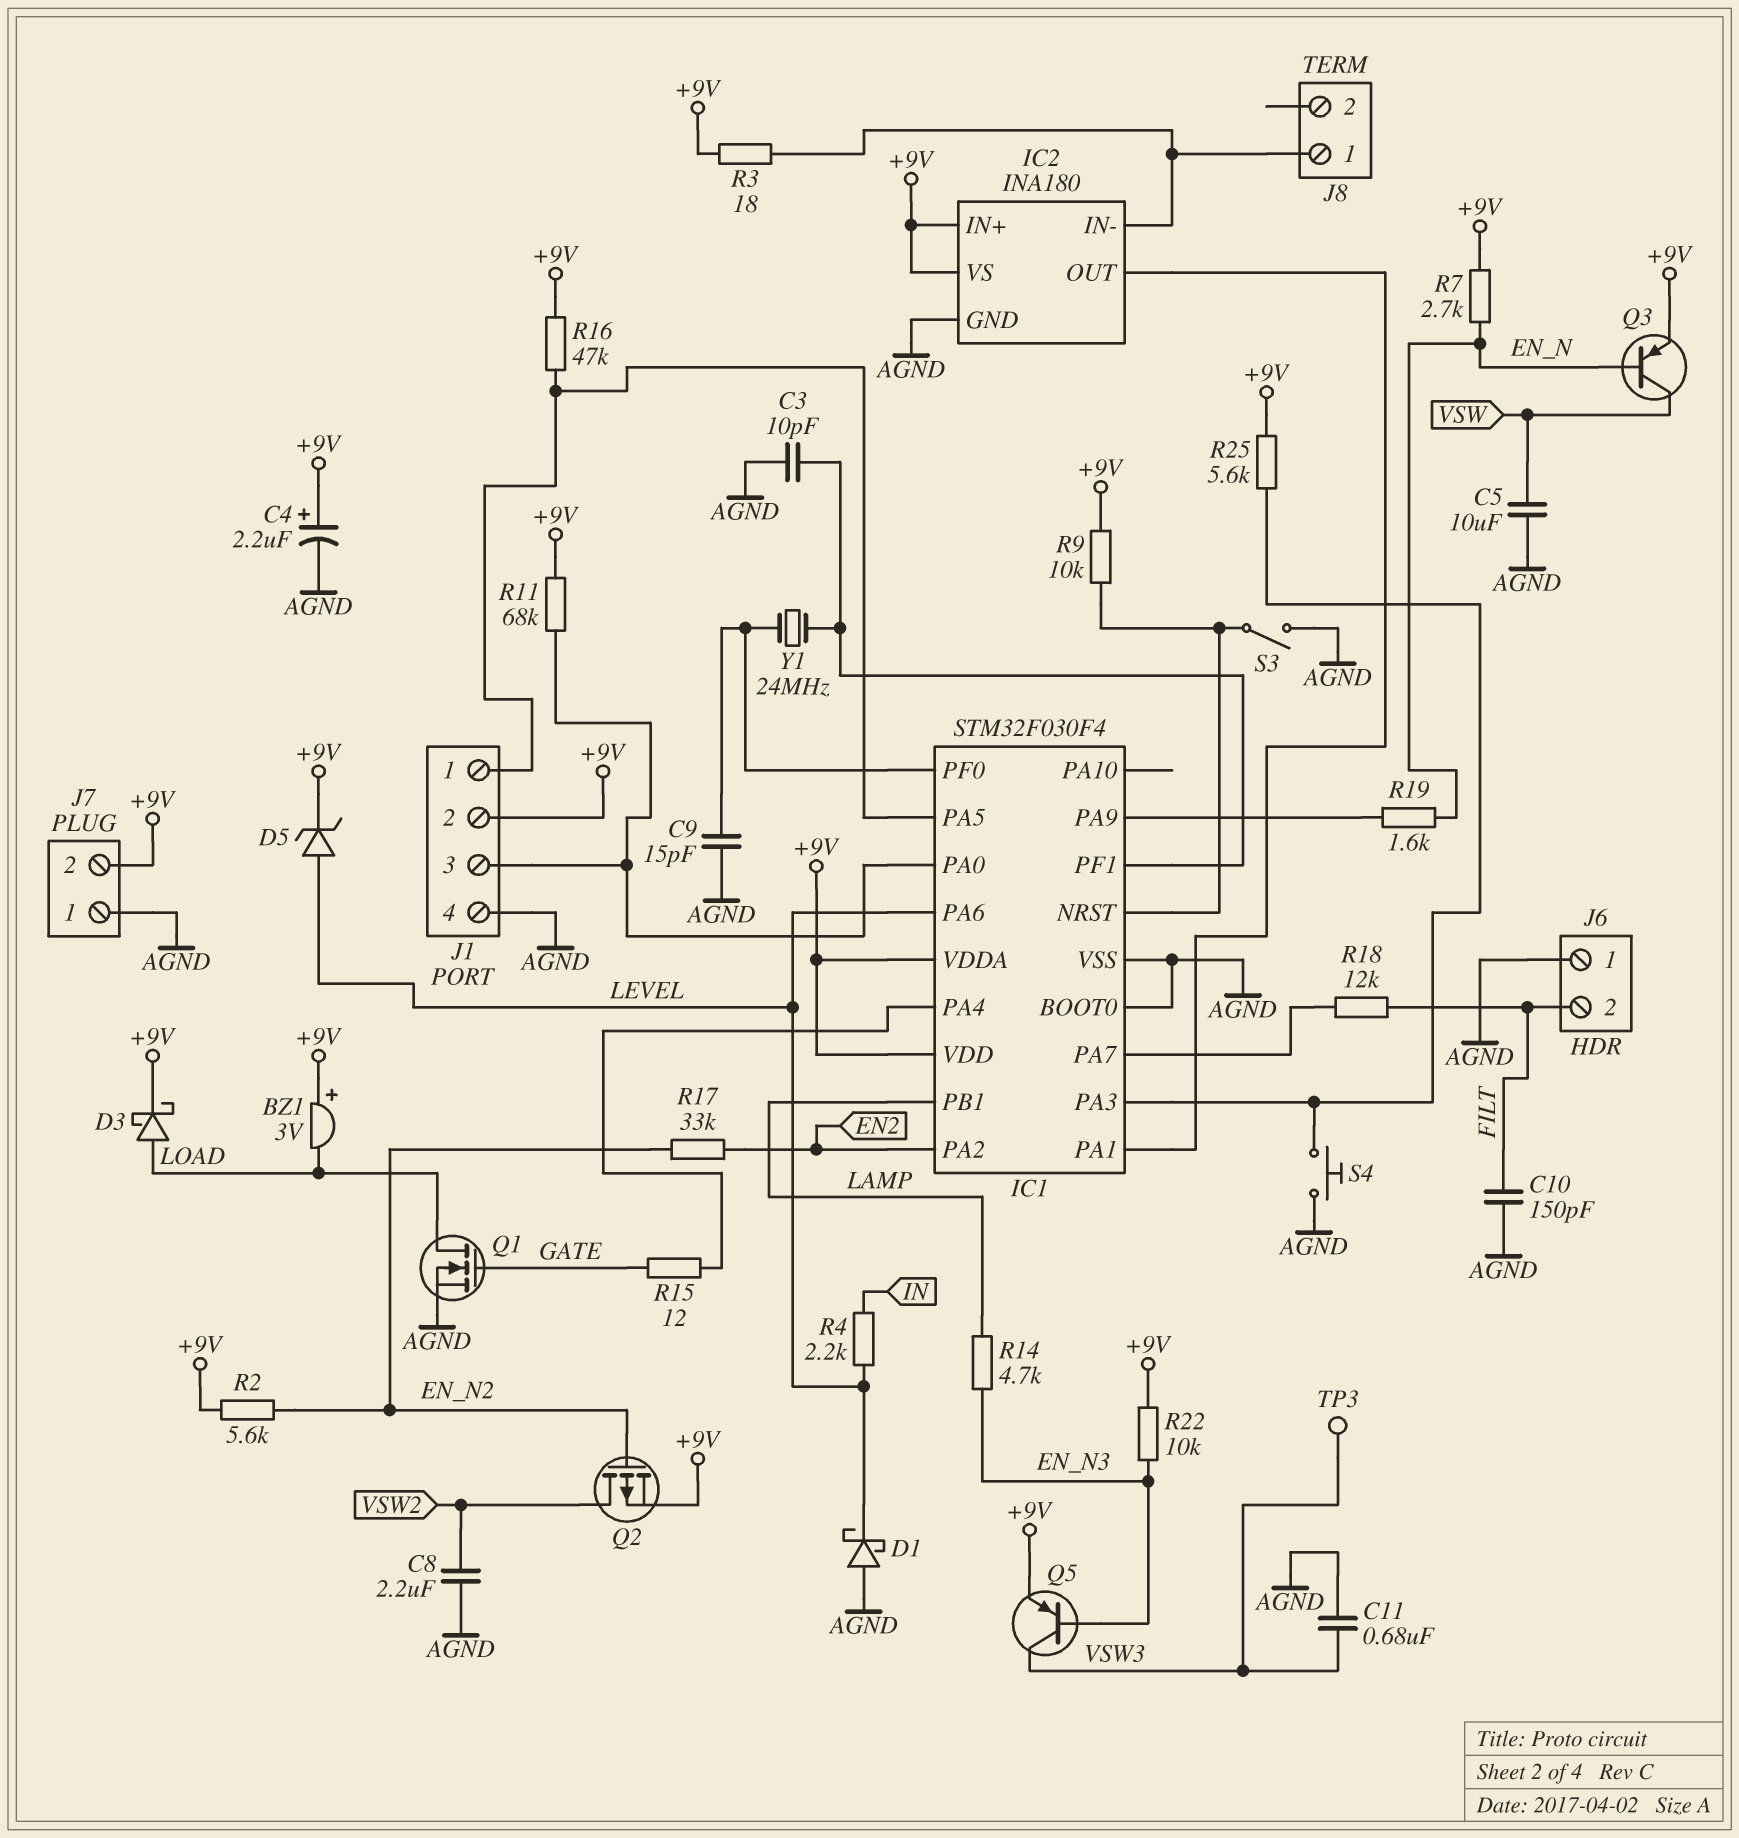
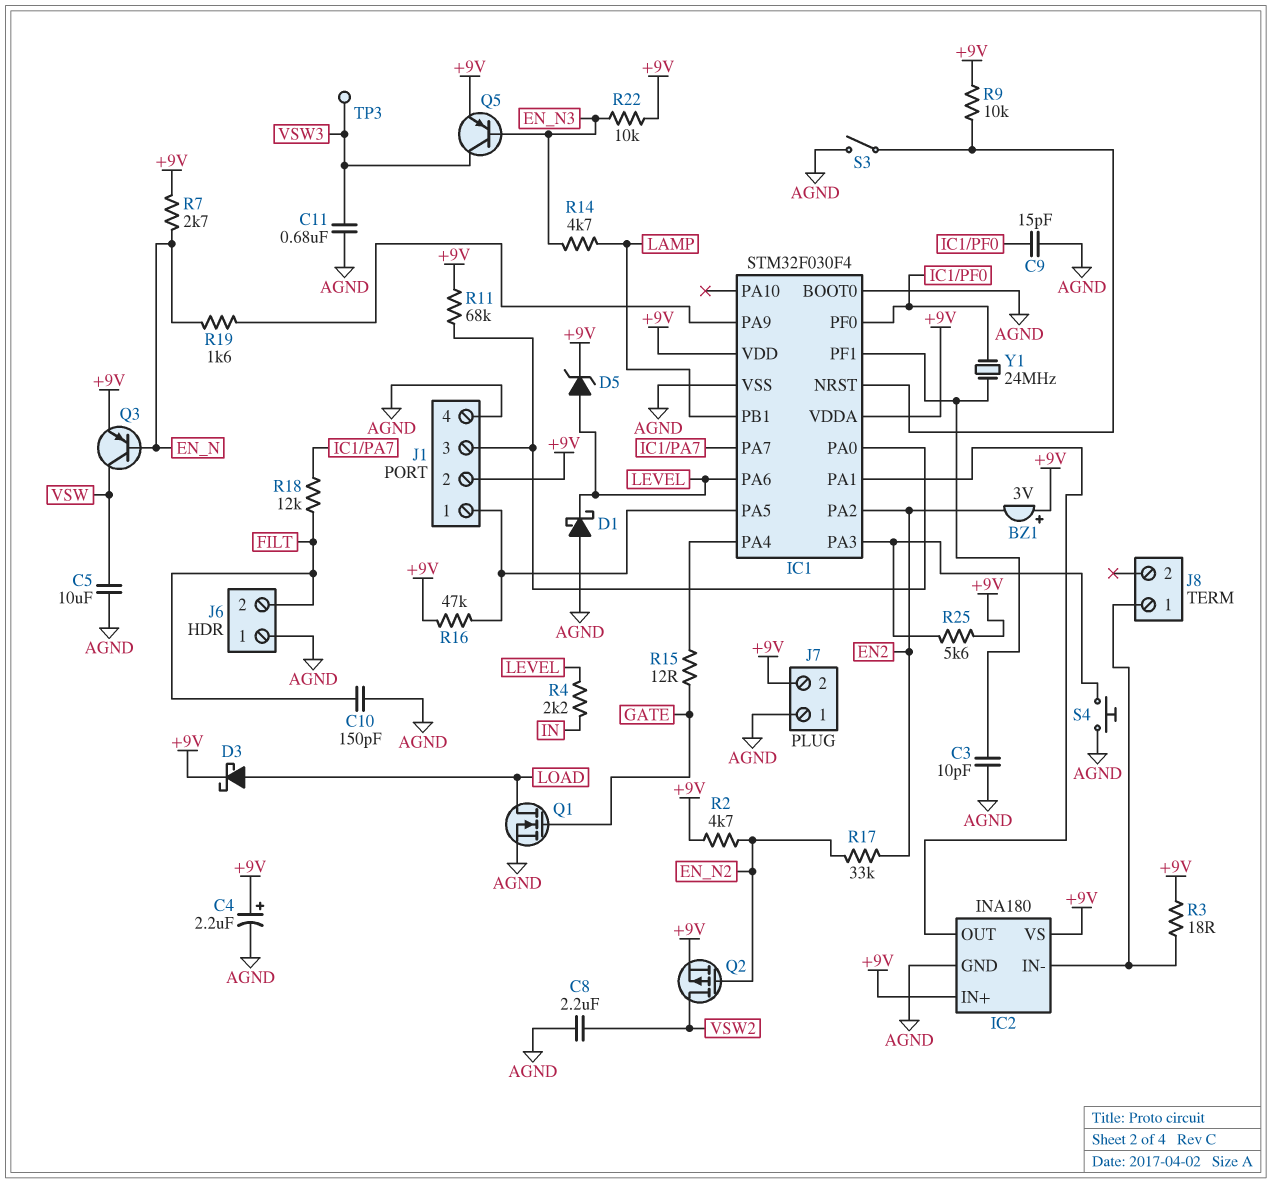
BZ1: buzzer 3V (plus +9V, minus LOAD) -> buzzer 3V (plus +9V, minus EN2)
R2: 5.6k (+9V, EN_N2) -> 4.7k (+9V, EN_N2)

